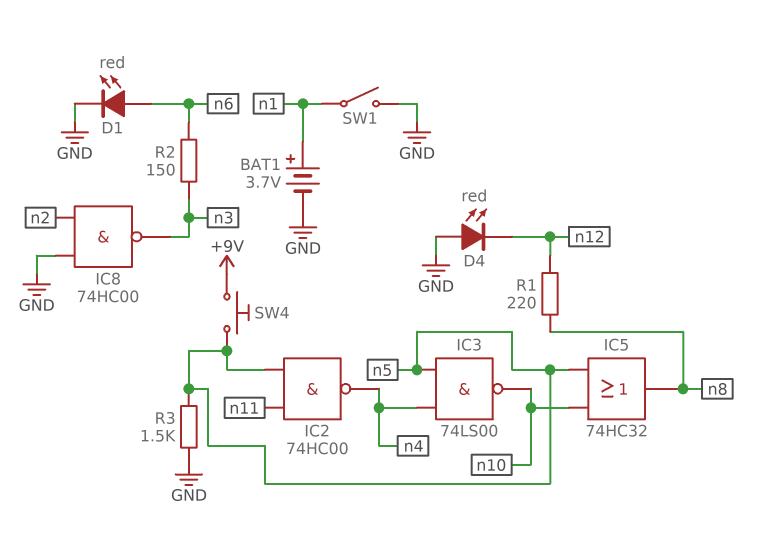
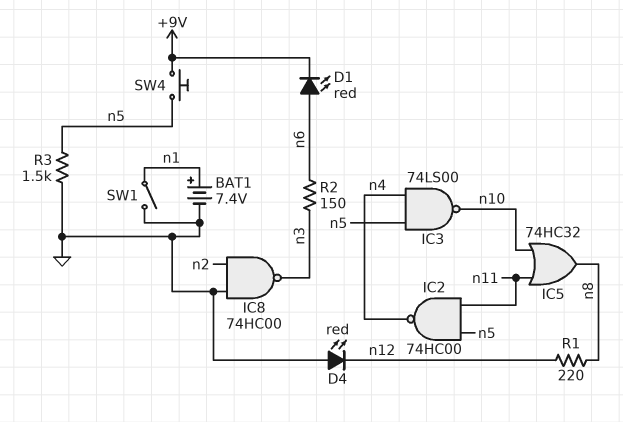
BAT1: 3.7V (plus n1, minus GND) -> 7.4V (plus n1, minus GND)
D1: LED red (A n6, K GND) -> LED red (A n6, K +9V)
IC5: OR 74HC32 (in n5, in n10, out n8) -> OR 74HC32 (in n10, in n11, out n8)

